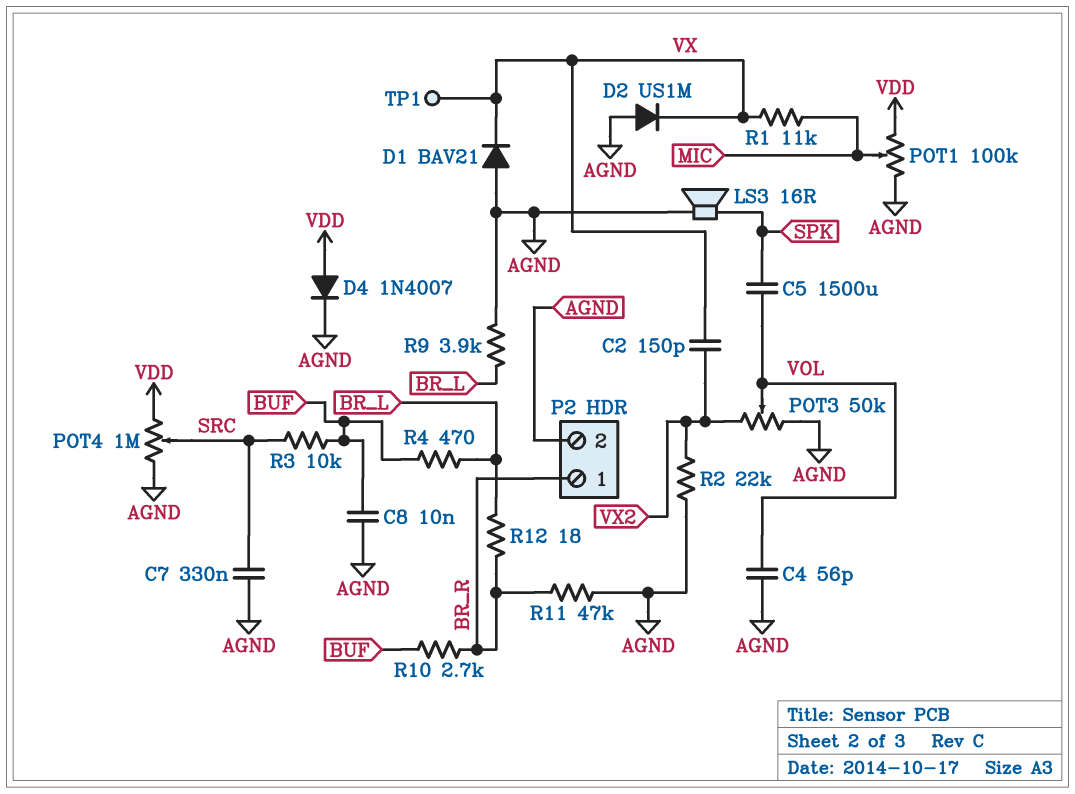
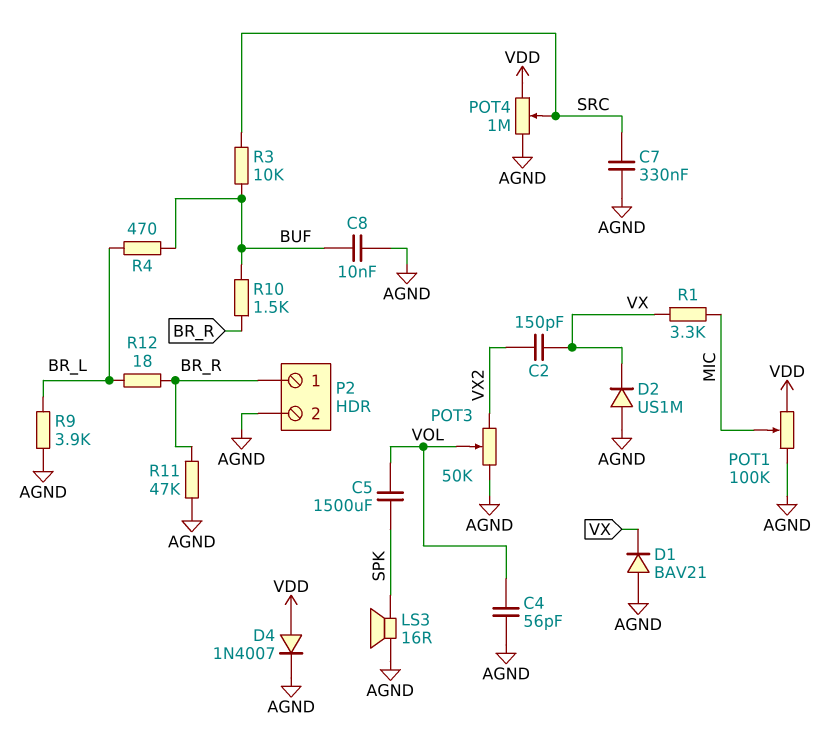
R1: 11k (MIC, VX) -> 3.3k (MIC, VX)
R2: 22k (AGND, VX2) -> none
R10: 2.7k (BR_R, BUF) -> 1.5k (BR_R, BUF)
TP1: test point (VX) -> none

